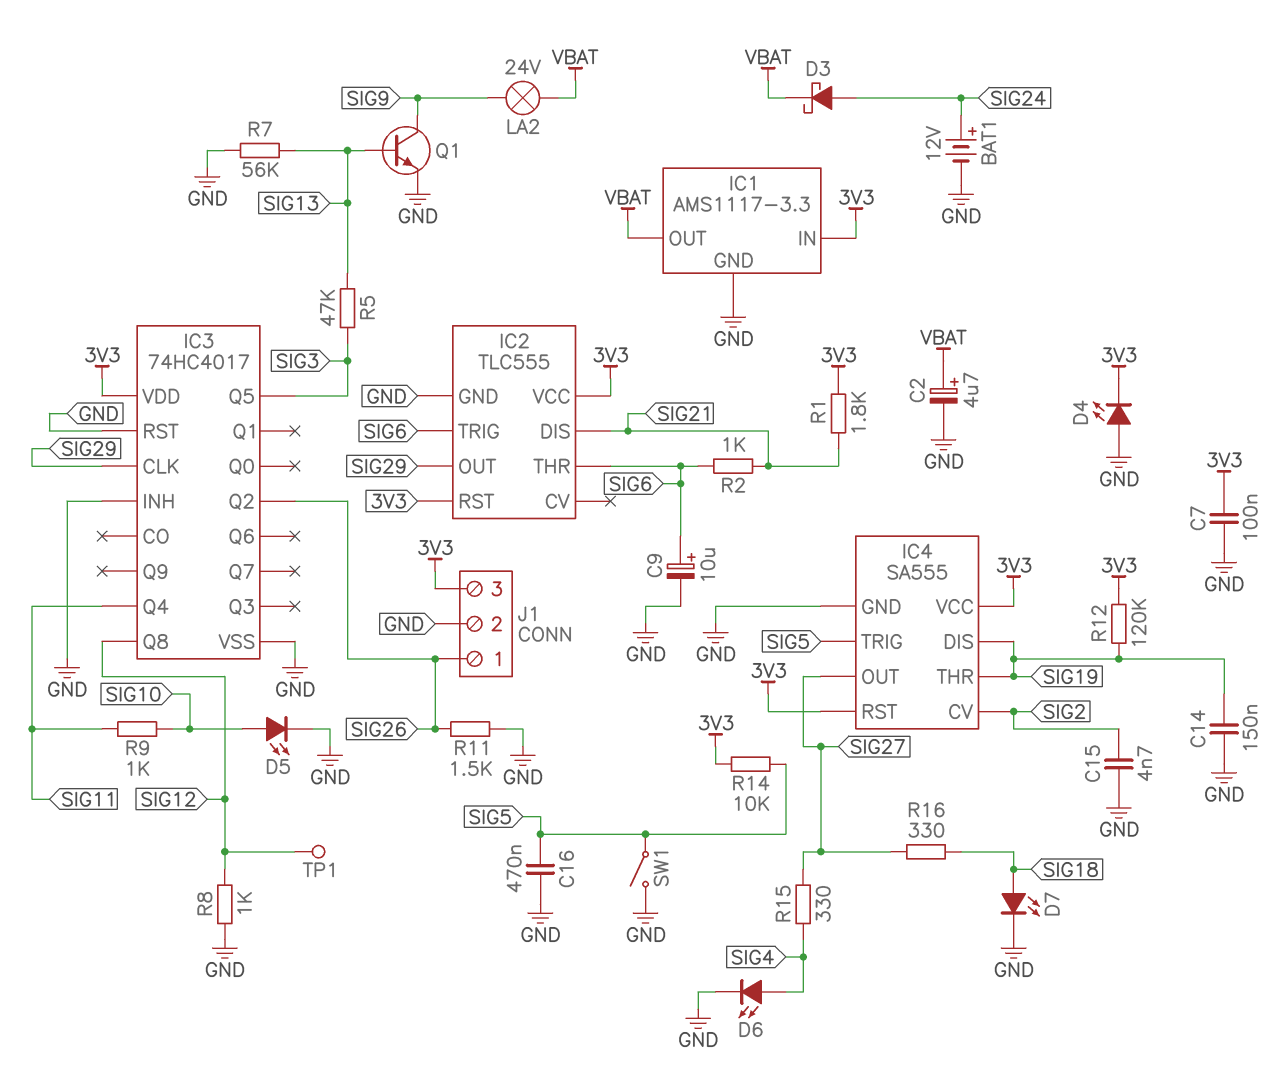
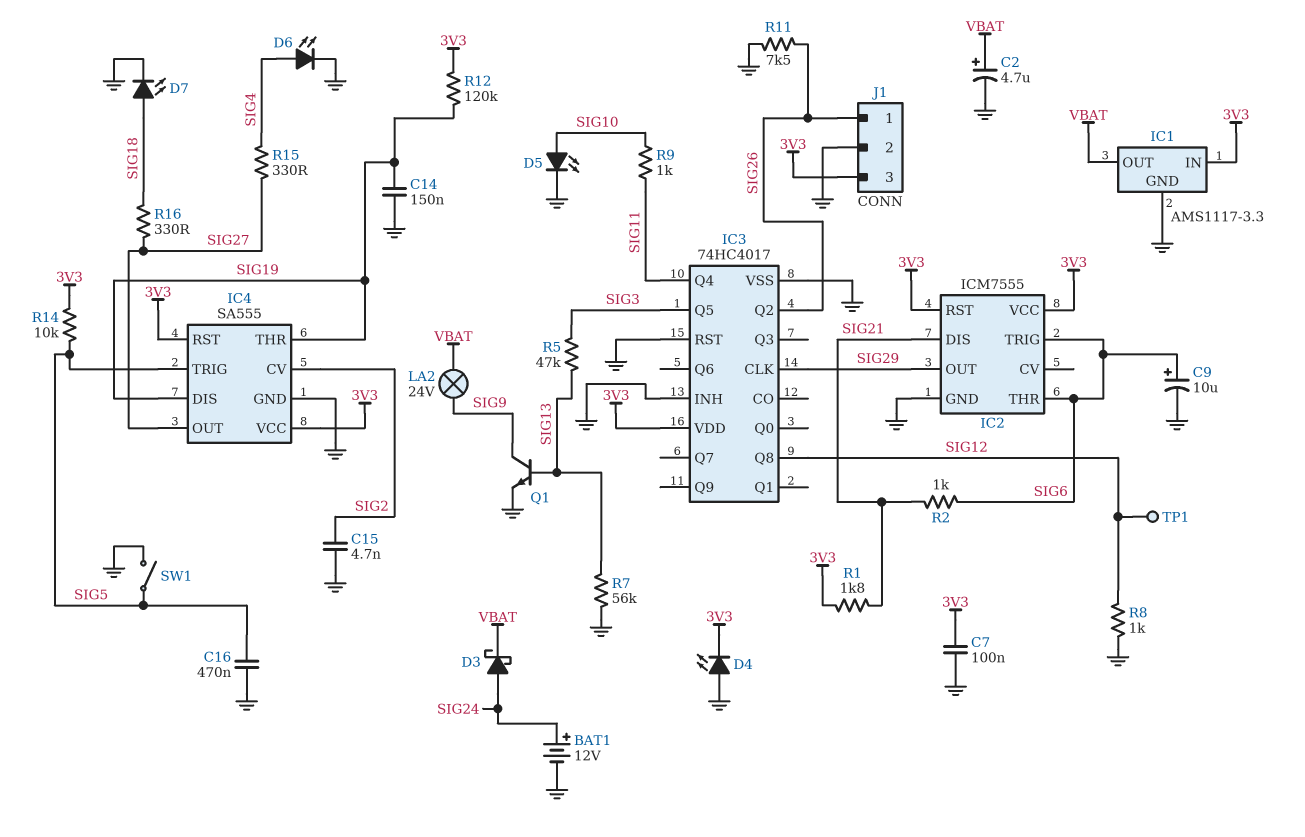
IC2: TLC555 -> ICM7555
R11: 1.5k (GND, SIG26) -> 7.5k (GND, SIG26)

